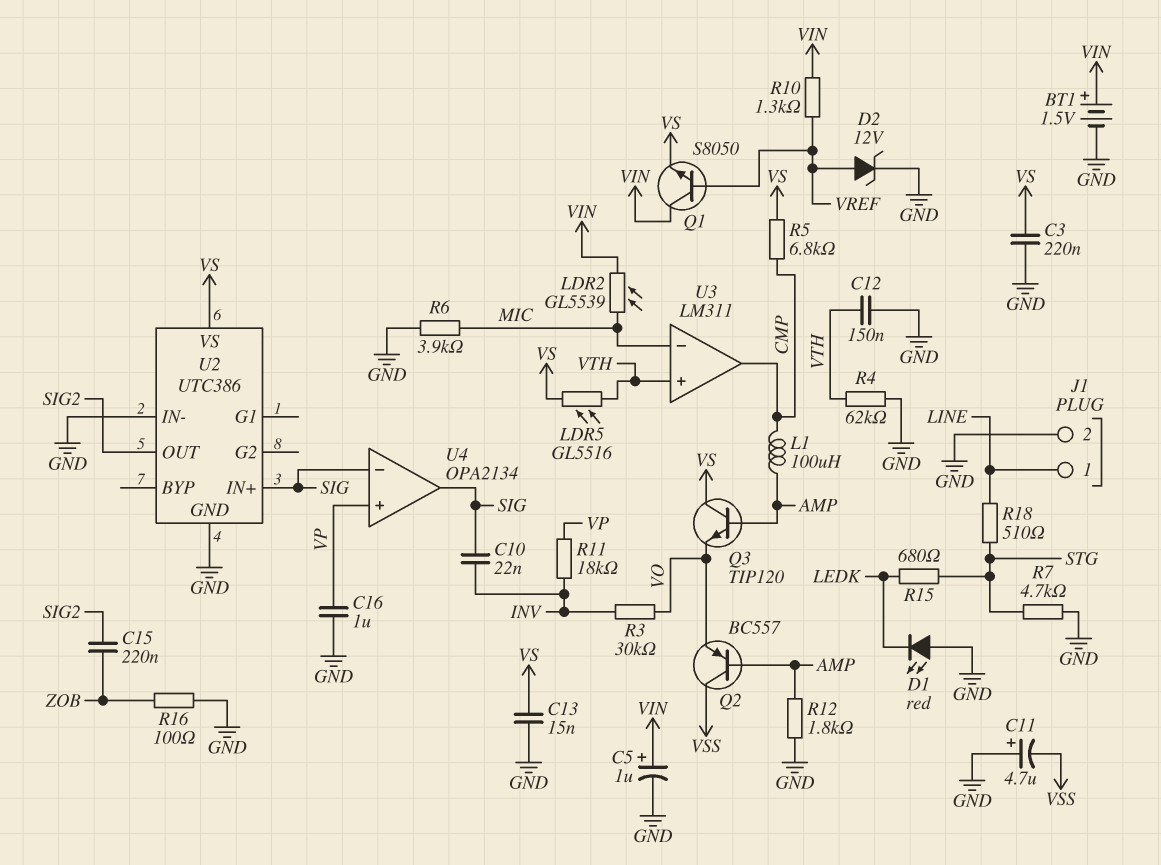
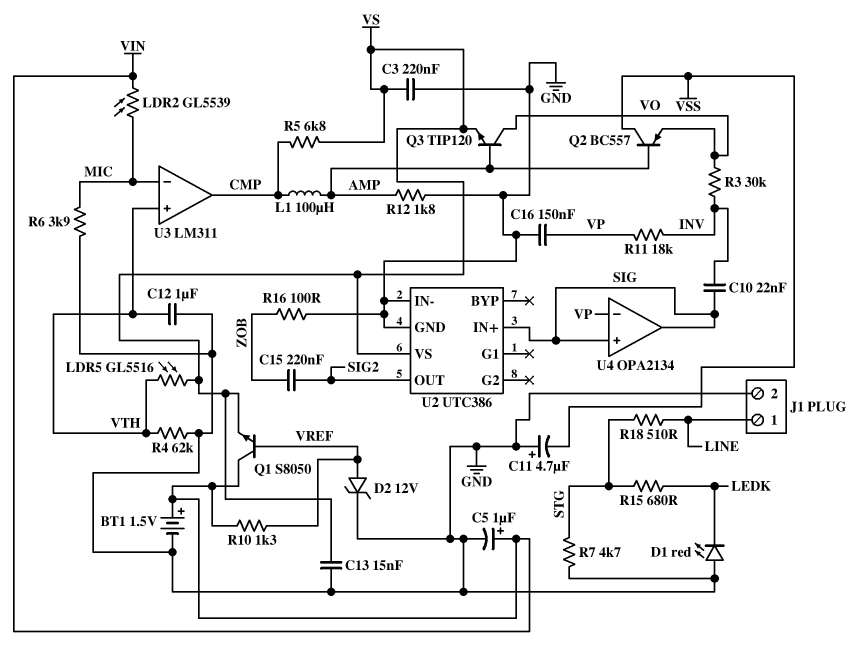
C12: 150nF (GND, VTH) -> 1uF (GND, VTH)
C16: 1uF (GND, VP) -> 150nF (GND, VP)
Q3: NPN TIP120 (B AMP, C VS, E VO) -> NPN TIP120 (B AMP, C VO, E VS)
U4 pin in+: VP -> SIG
U4 pin in-: SIG -> VP

